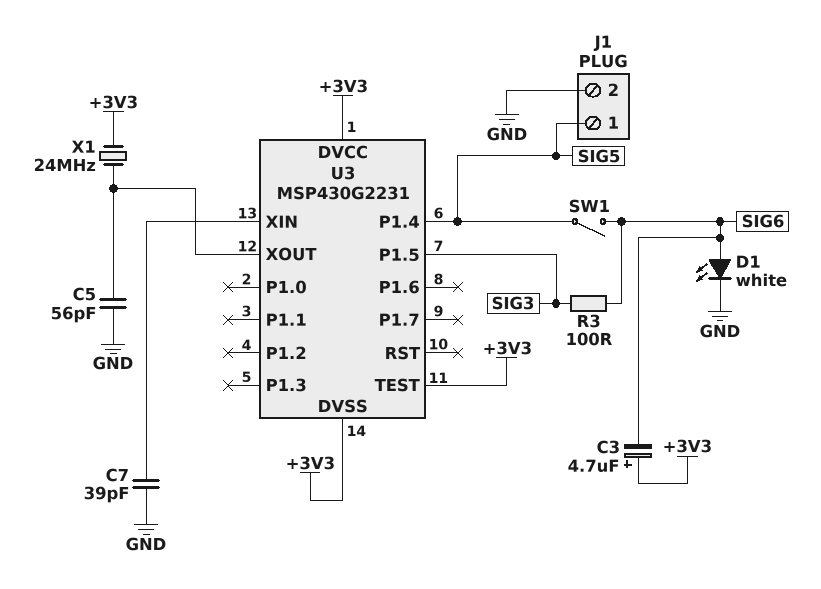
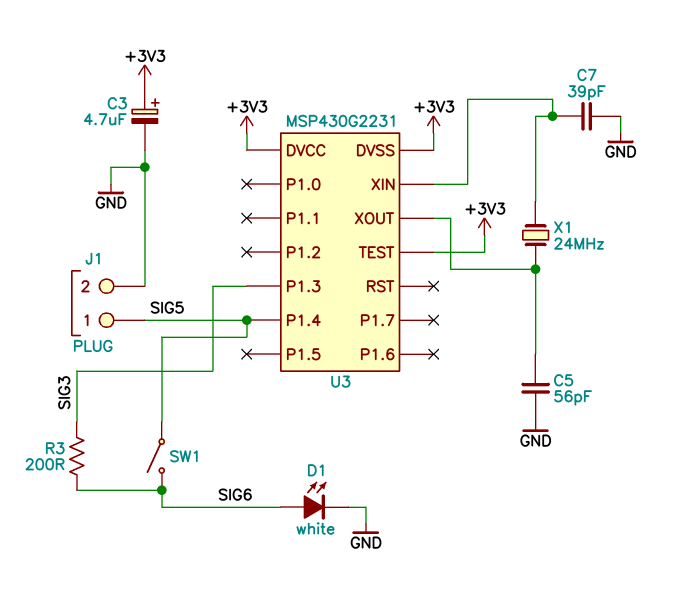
C3: 4.7uF (plus +3V3, minus SIG6) -> 4.7uF (plus +3V3, minus GND)
R3: 100 (SIG3, SIG6) -> 200 (SIG3, SIG6)
U3 pin P1.3: none -> SIG3
U3 pin P1.5: SIG3 -> none
X1: 24MHz (+3V3, U3/XOUT) -> 24MHz (U3/XIN, U3/XOUT)

